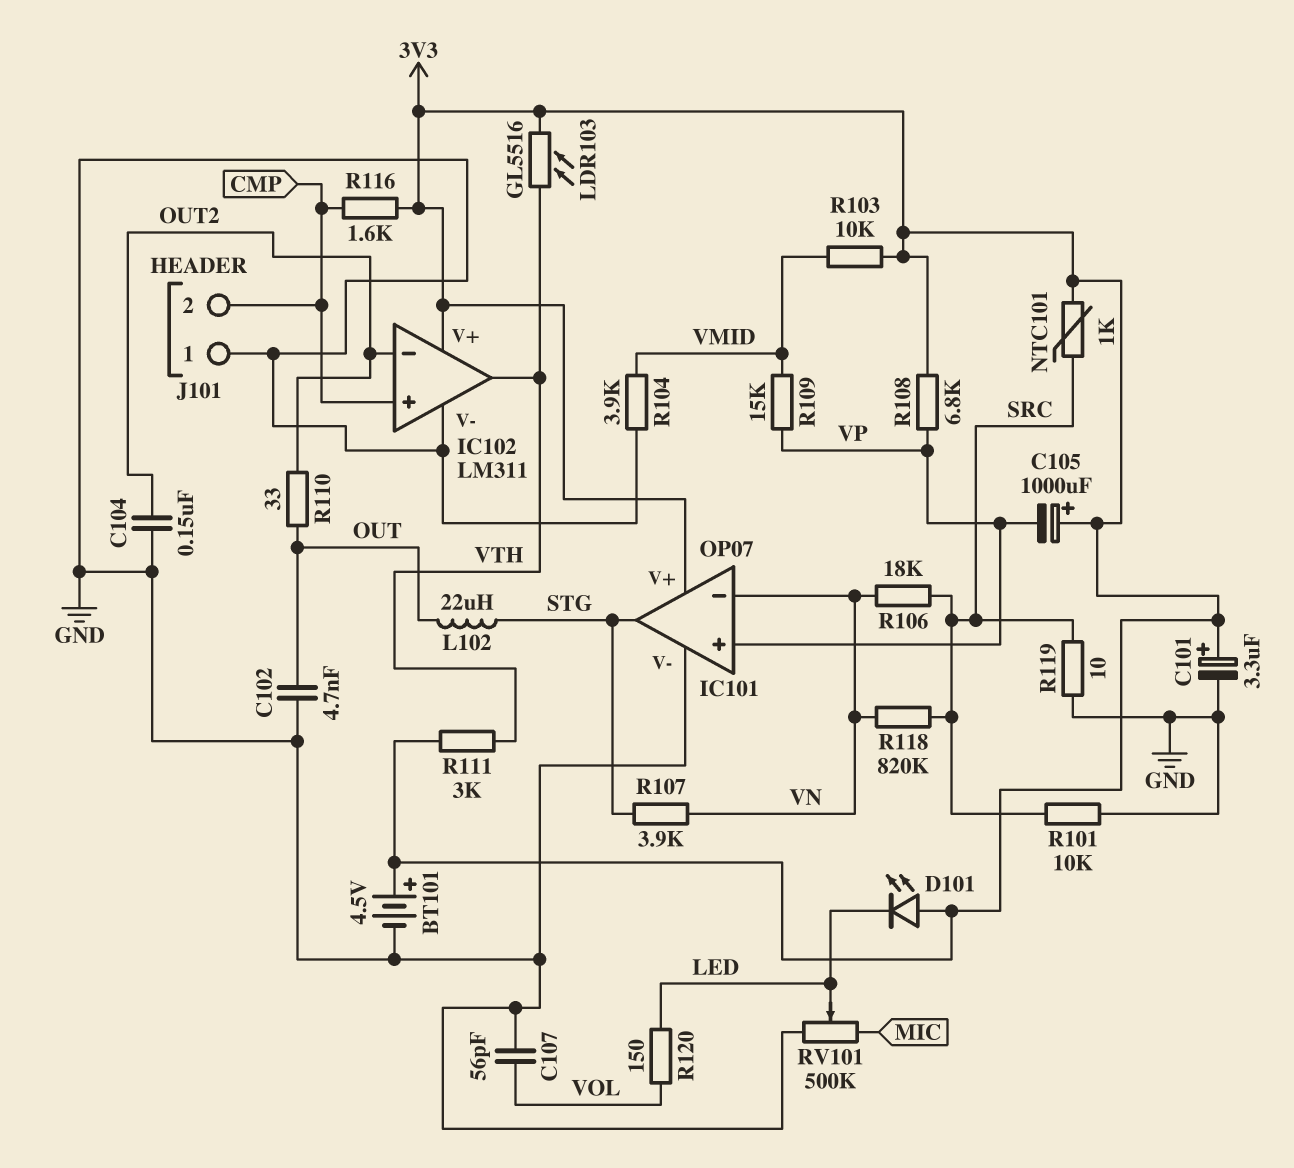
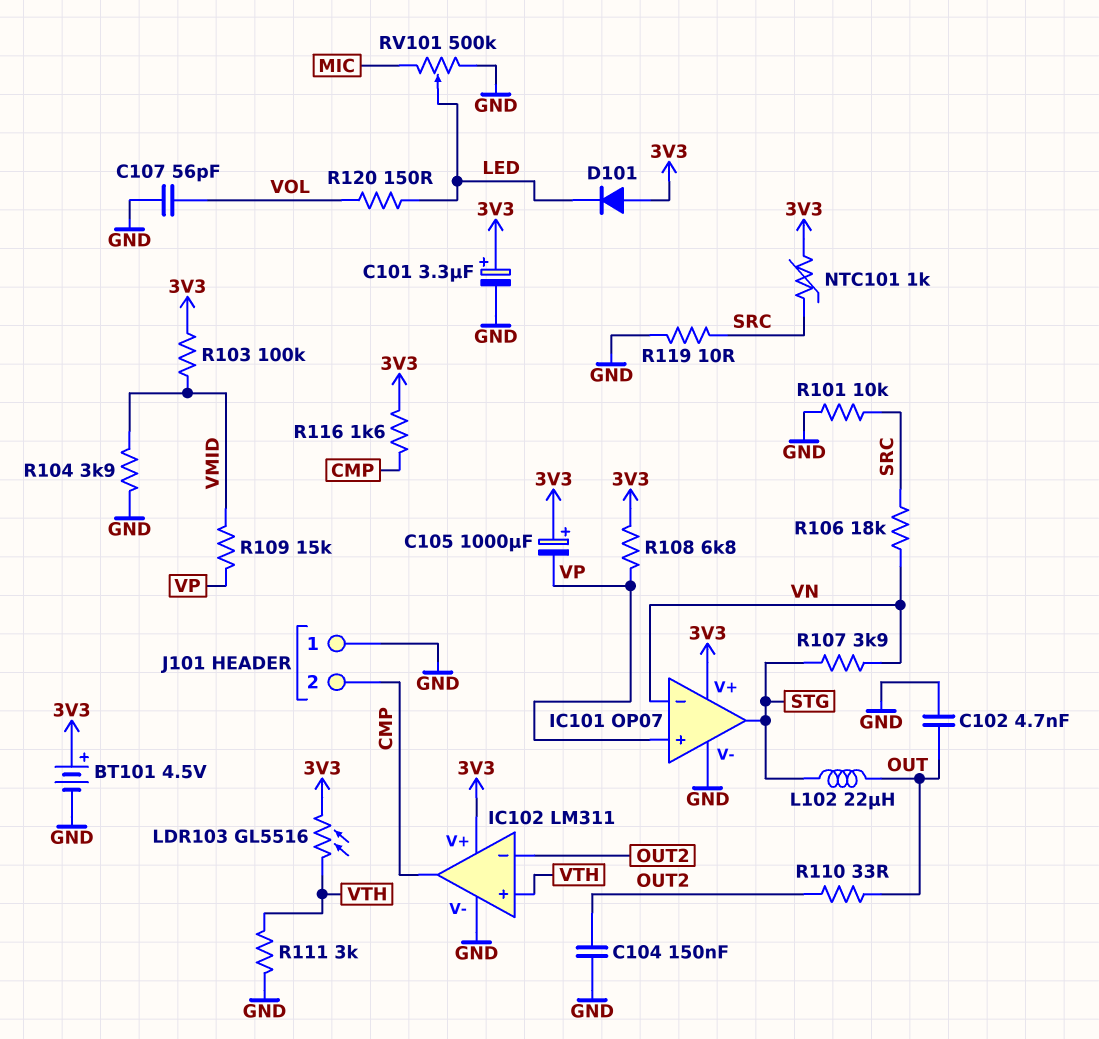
D101: LED (A 3V3, K LED) -> diode (A 3V3, K LED)
IC102 pin in+: CMP -> VTH
IC102 pin out: VTH -> CMP
R103: 10k (3V3, VMID) -> 100k (3V3, VMID)
R111: 3k (3V3, VTH) -> 3k (GND, VTH)
R118: 820k (SRC, VN) -> none

